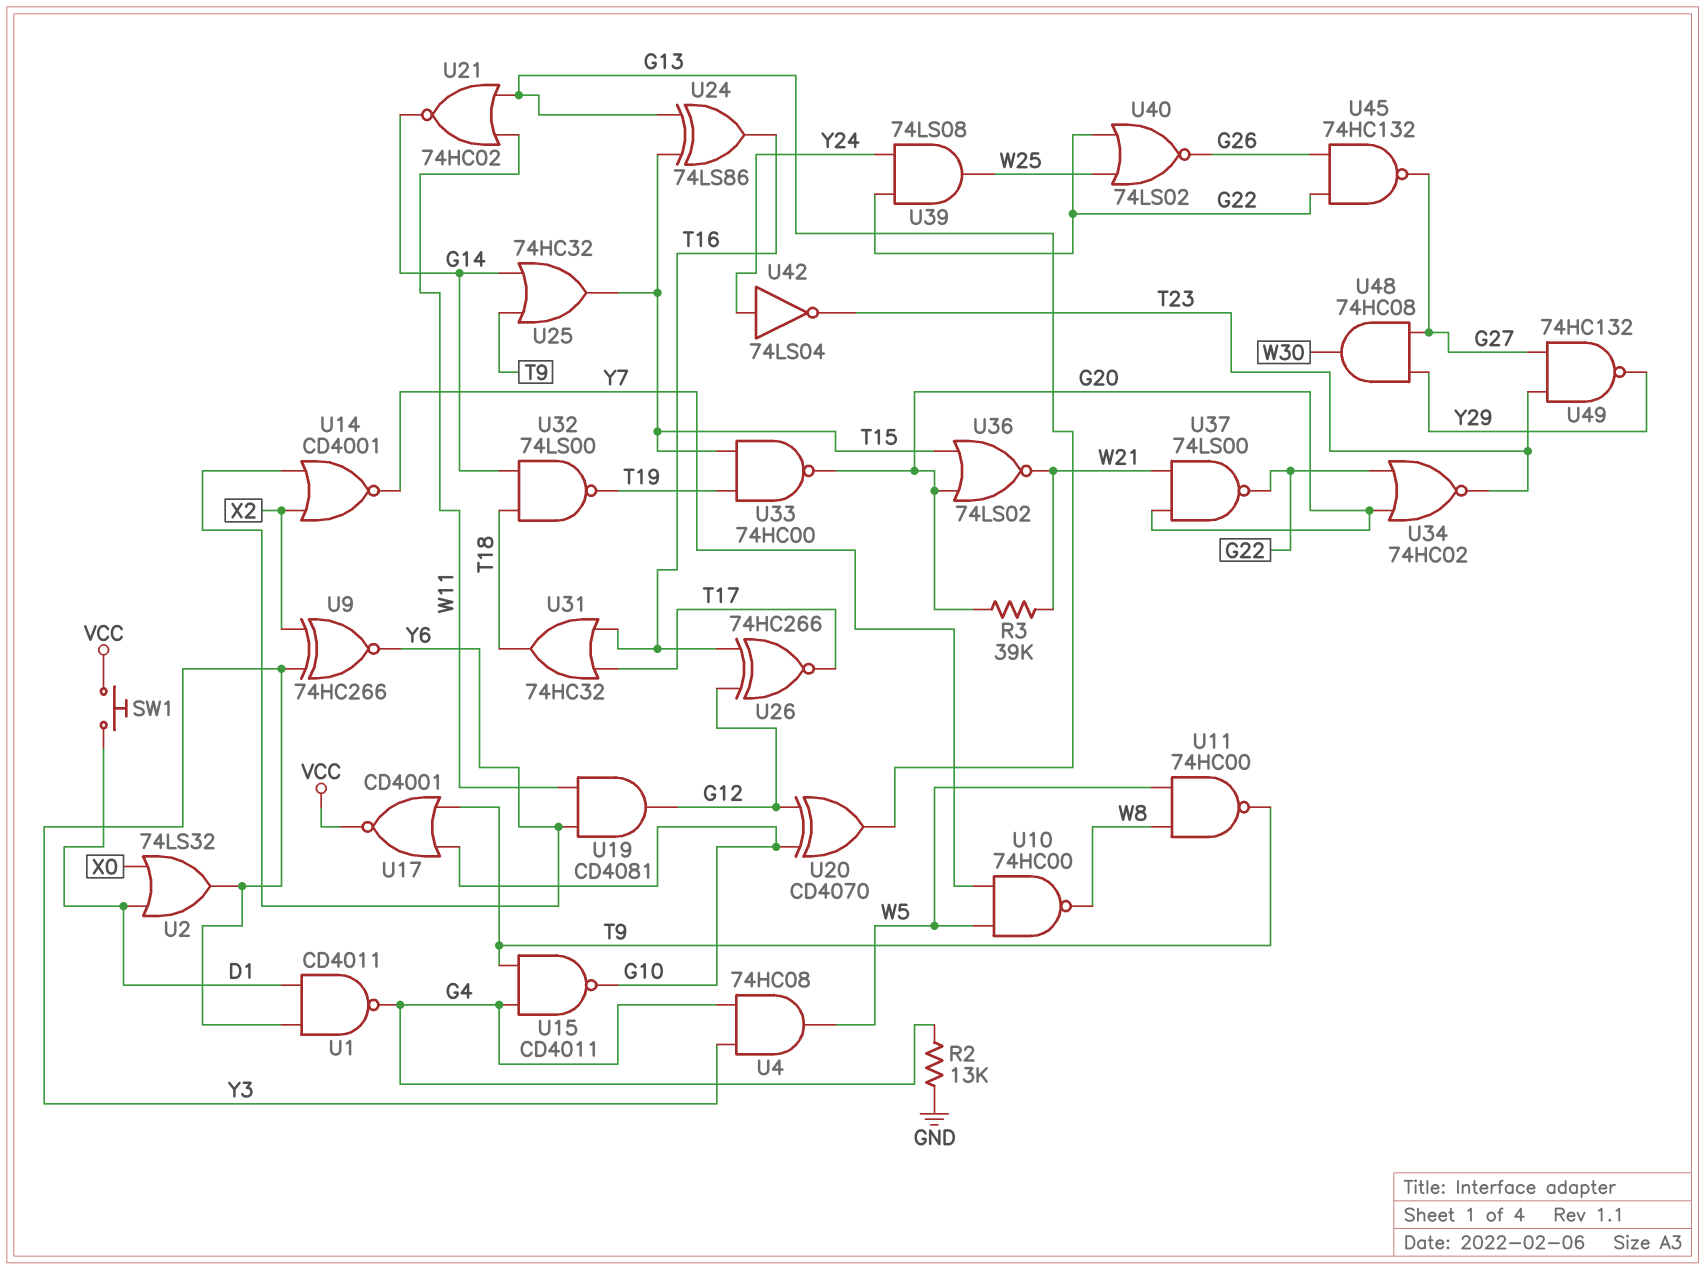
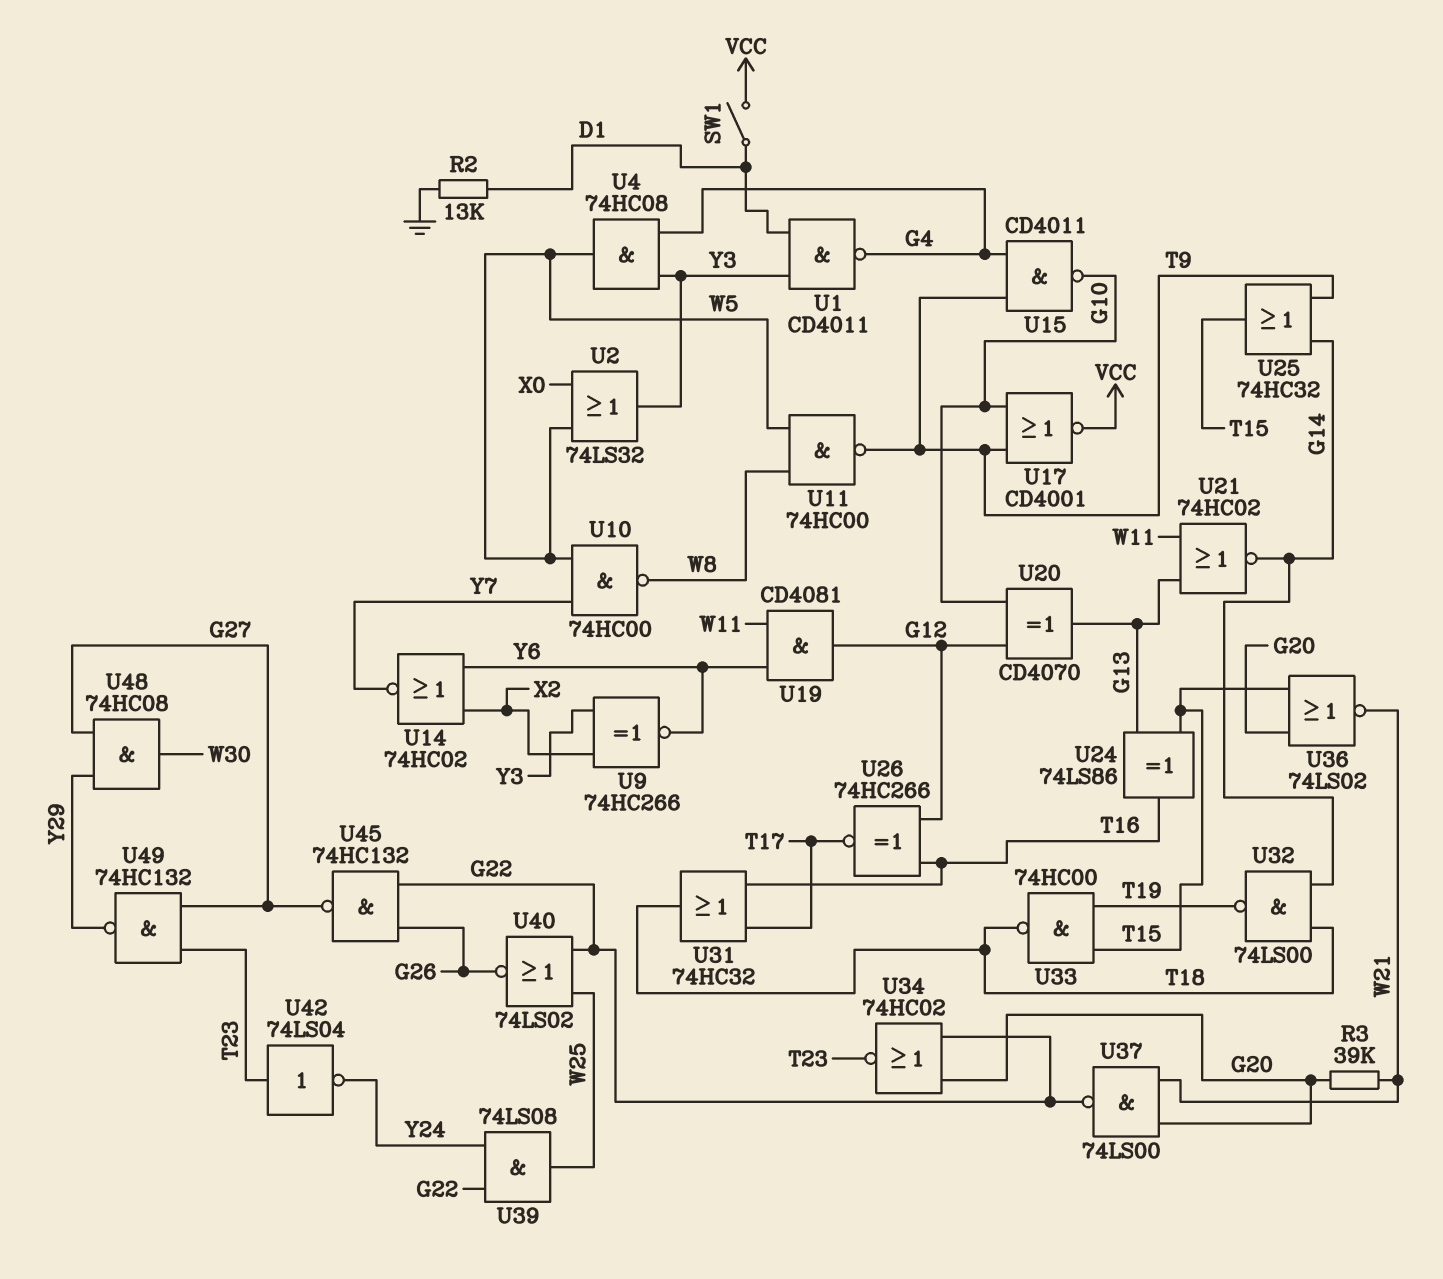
R2: 13k (G4, GND) -> 13k (D1, GND)
SW1: button (D1, VCC) -> switch (D1, VCC)
U2: OR 74LS32 (in D1, in X0, out Y3) -> OR 74LS32 (in W5, in X0, out Y3)
U14: NOR CD4001 (in X2, in Y6, out Y7) -> NOR 74HC02 (in X2, in Y6, out Y7)
U33: NAND 74HC00 (in T15, in T19, out G20) -> NAND 74HC00 (in T15, in T19, out T18)
U42: NOT 74LS04 (in Y24, out T23) -> NOT 74LS04 (in T23, out Y24)

